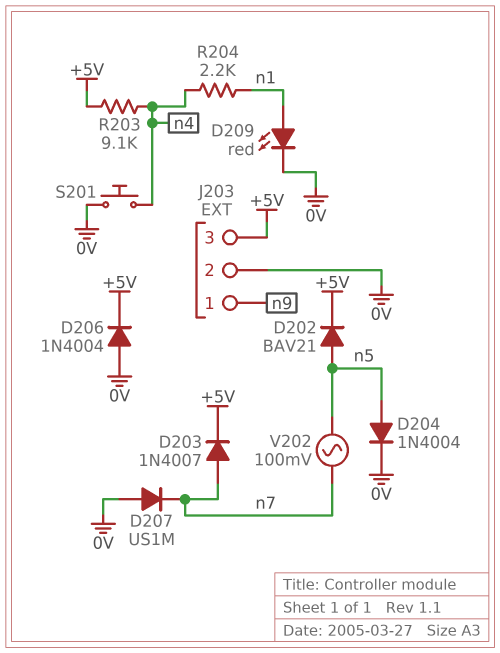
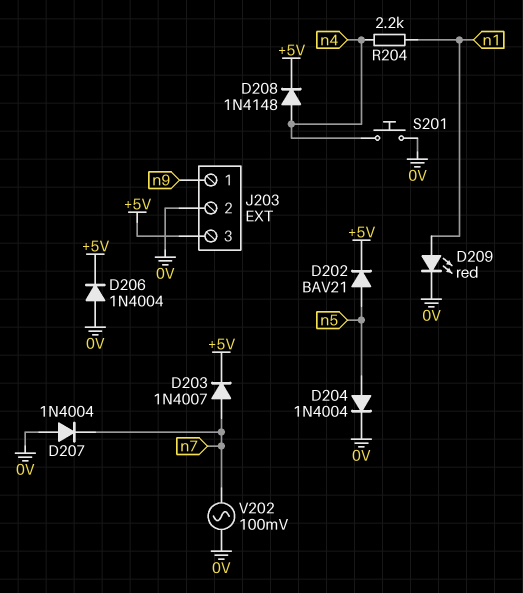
D207: diode US1M (A 0V, K n7) -> diode 1N4004 (A 0V, K n7)
D208: none -> diode 1N4148 (A n4, K +5V)
R203: 9.1k (+5V, n4) -> none
V202: AC 100mV (n5, n7) -> AC 100mV (0V, n7)

